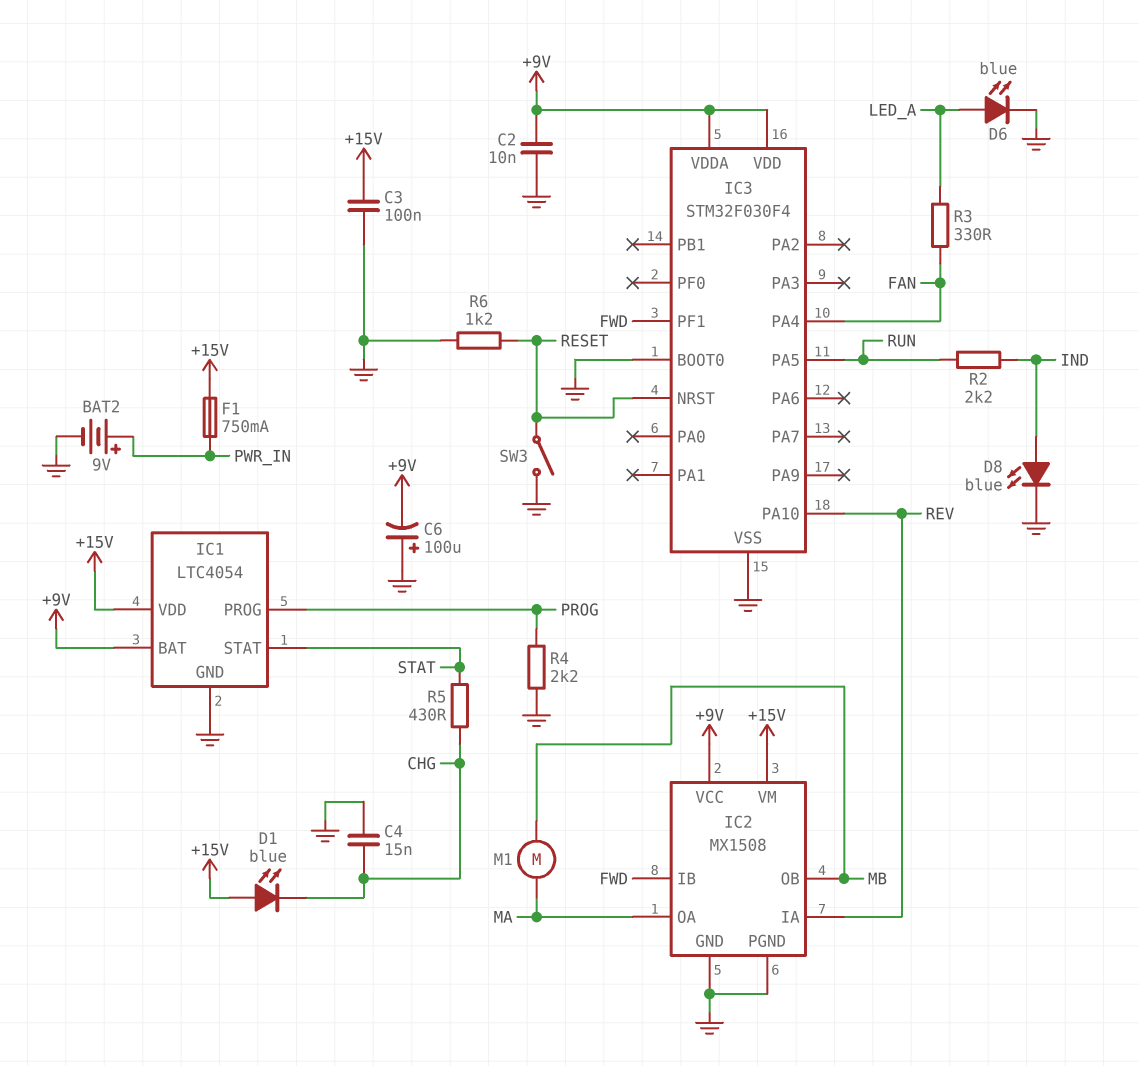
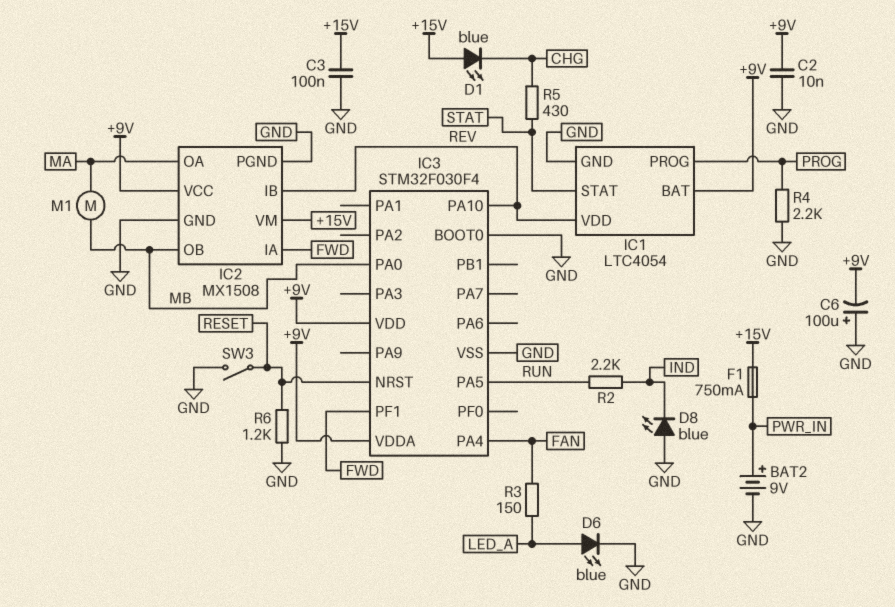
C4: 15nF (CHG, GND) -> none
D8: LED blue (A IND, K GND) -> LED blue (A GND, K IND)
IC1 pin VDD: +15V -> REV
IC2 pin IA: REV -> FWD
IC2 pin IB: FWD -> REV
IC3 pin PA0: none -> MB
R3: 330 (FAN, LED_A) -> 150 (FAN, LED_A)

